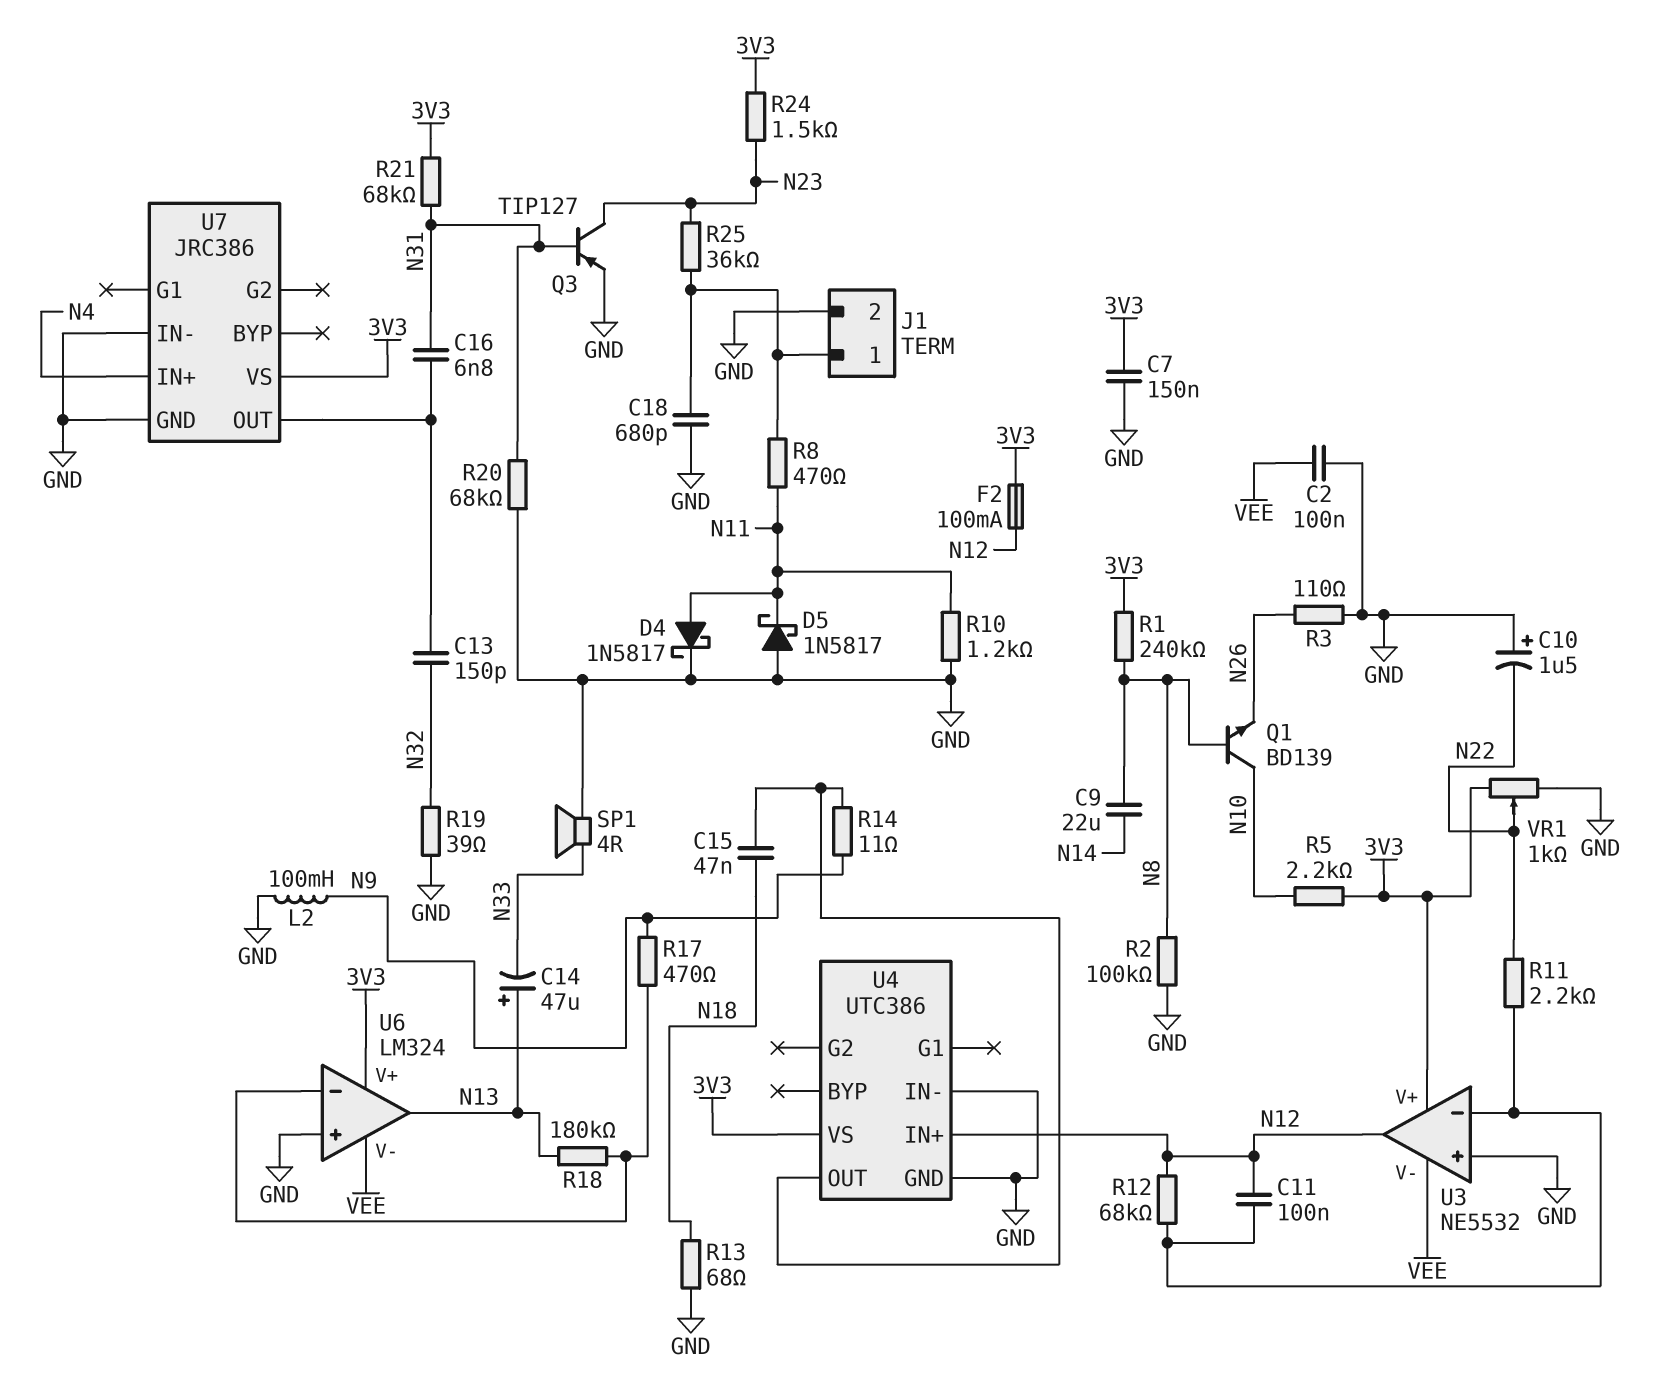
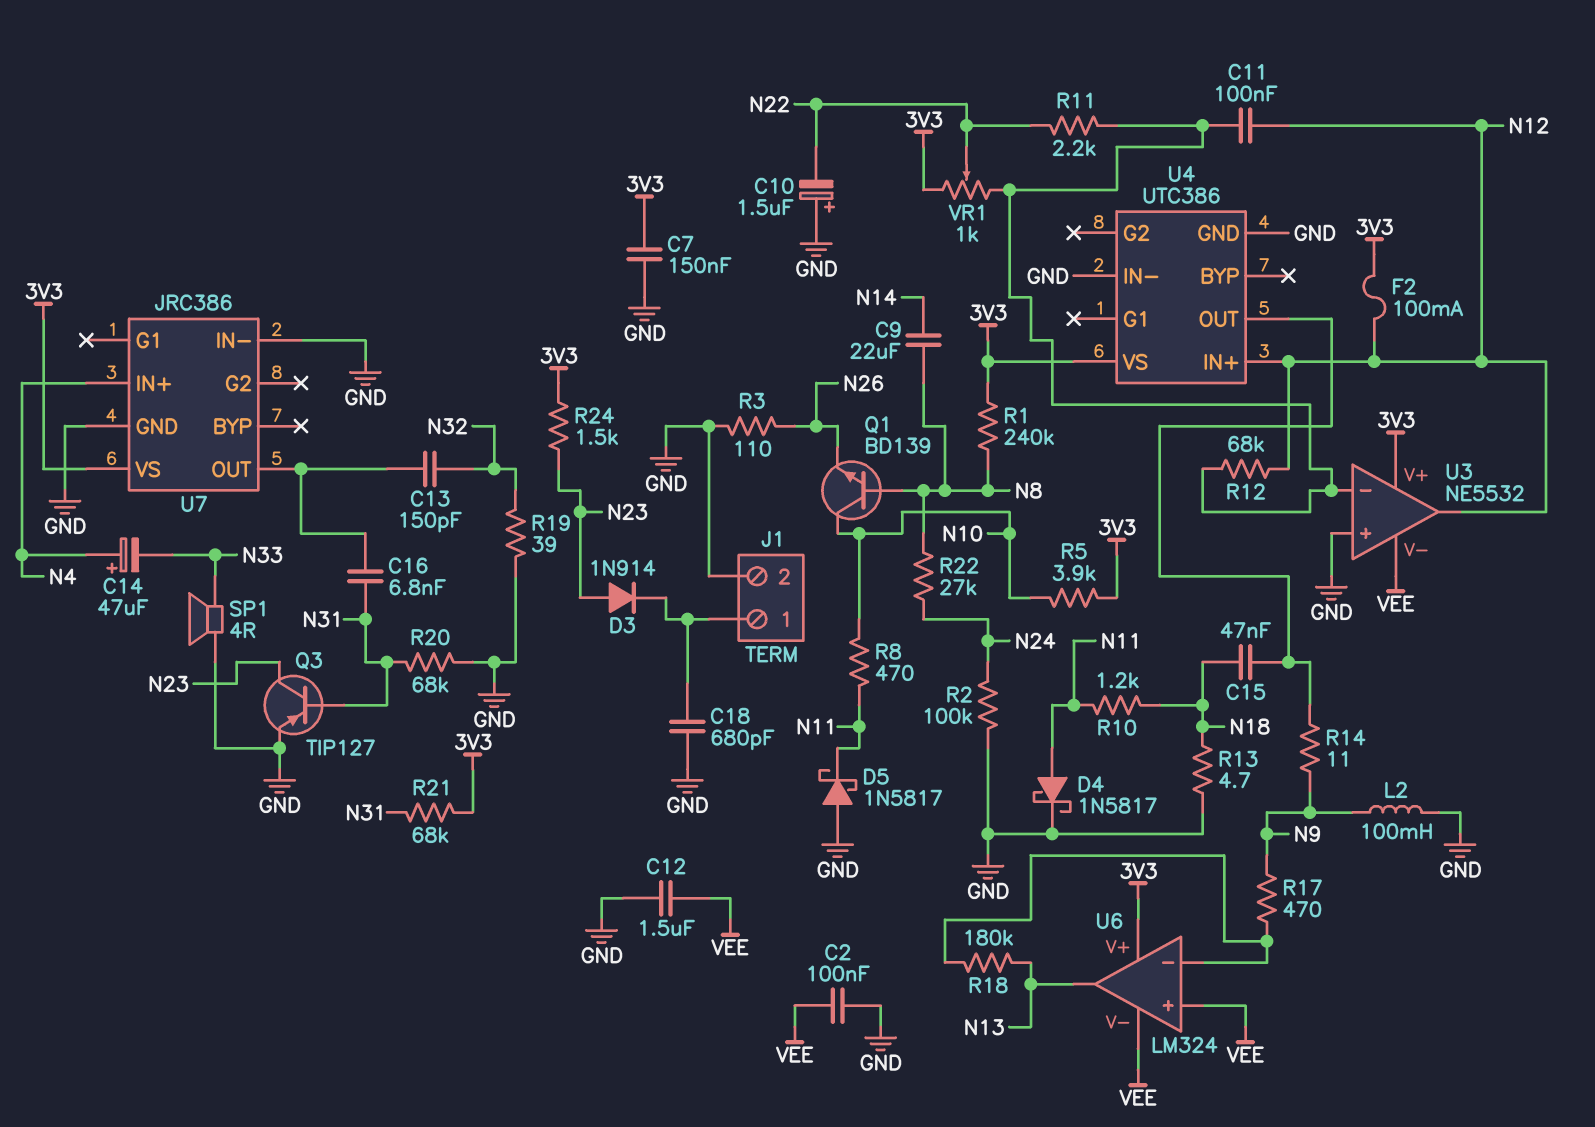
C12: none -> 1.5uF (GND, VEE)
C14: 47uF (plus N13, minus N33) -> 47uF (plus N4, minus N33)
D3: none -> diode 1N914 (A N23, K J1/1)
R2: 100k (GND, N8) -> 100k (GND, N24)
R5: 2.2k (3V3, N10) -> 3.9k (3V3, N10)
R8: 470 (J1/1, N11) -> 470 (N10, N11)
R10: 1.2k (GND, N11) -> 1.2k (N11, N18)
R13: 68 (GND, N18) -> 4.7 (GND, N18)
R22: none -> 27k (N8, N24)
R25: 36k (J1/1, N23) -> none
U6 pin in+: GND -> VEE
VR1: 1k (3V3, GND, wiper N22) -> 1k (3V3, U3/in-, wiper N22)

